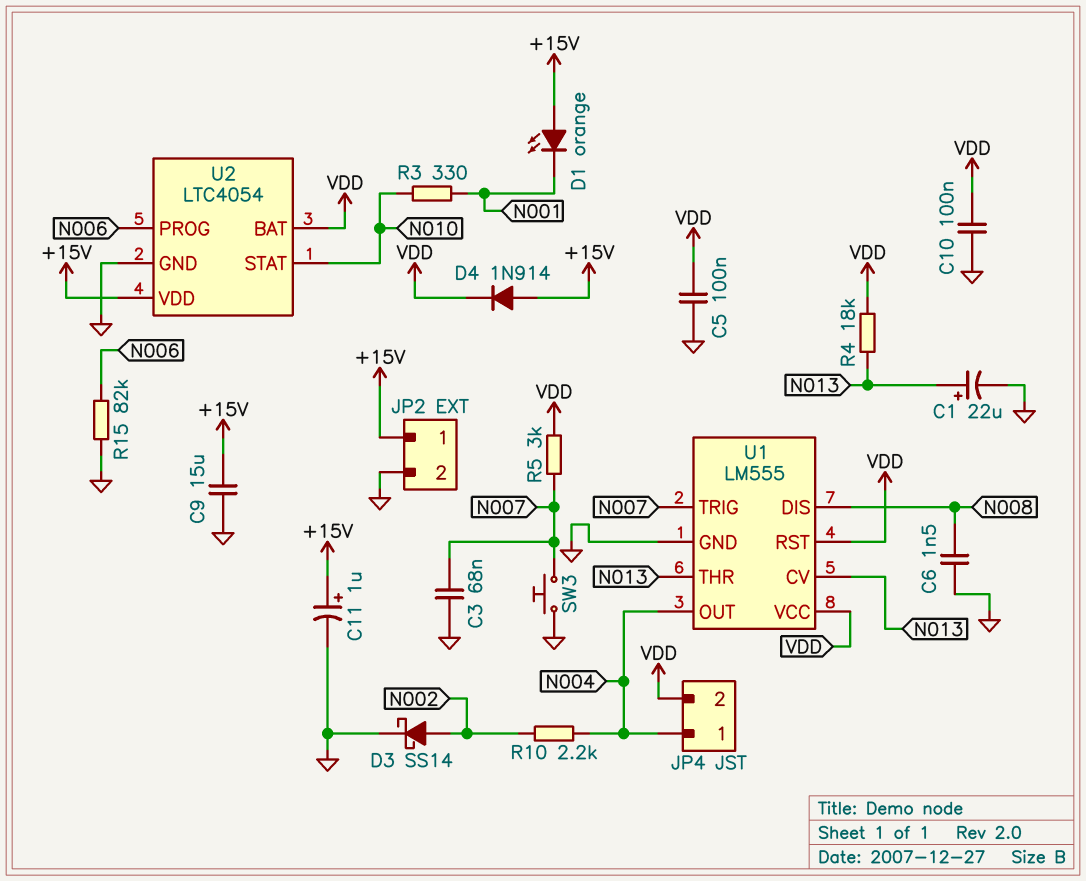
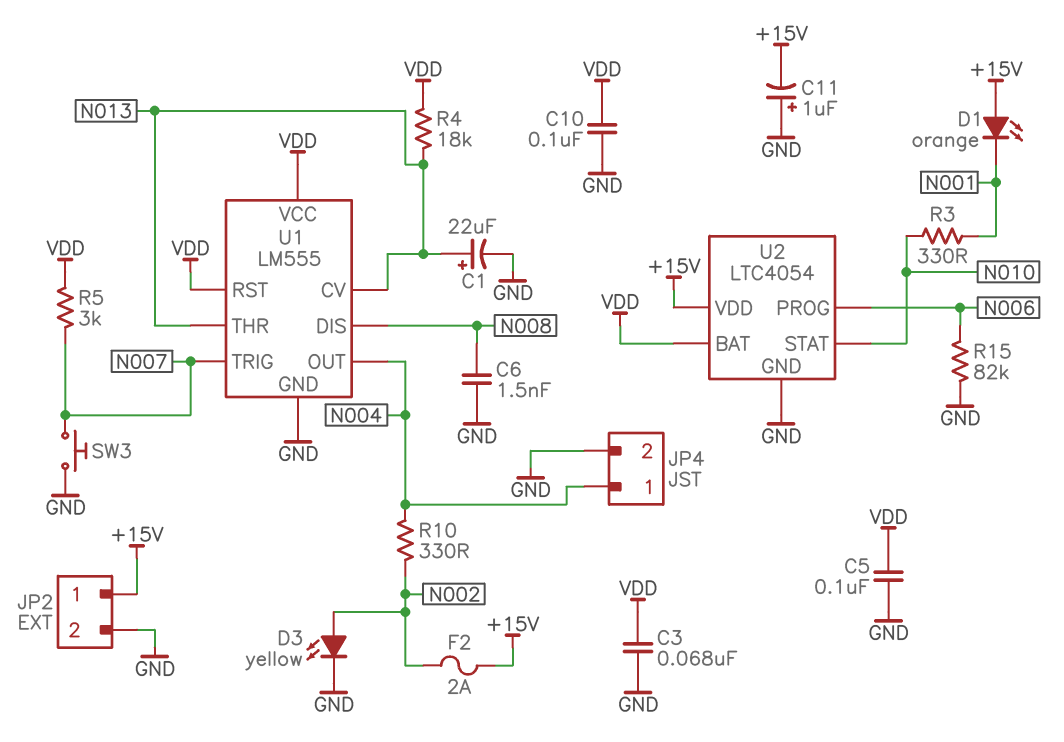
C3: 68nF (GND, N007) -> 68nF (GND, VDD)
C9: 15uF (+15V, GND) -> none
C11: 1uF (plus +15V, minus GND) -> 1uF (plus GND, minus +15V)
D3: schottky SS14 (A N002, K GND) -> LED yellow (A N002, K GND)
D4: diode 1N914 (A +15V, K VDD) -> none
F2: none -> 2A (+15V, N002)
JP4 pin 2: VDD -> GND
R10: 2.2k (N002, N004) -> 330 (N002, N004)

